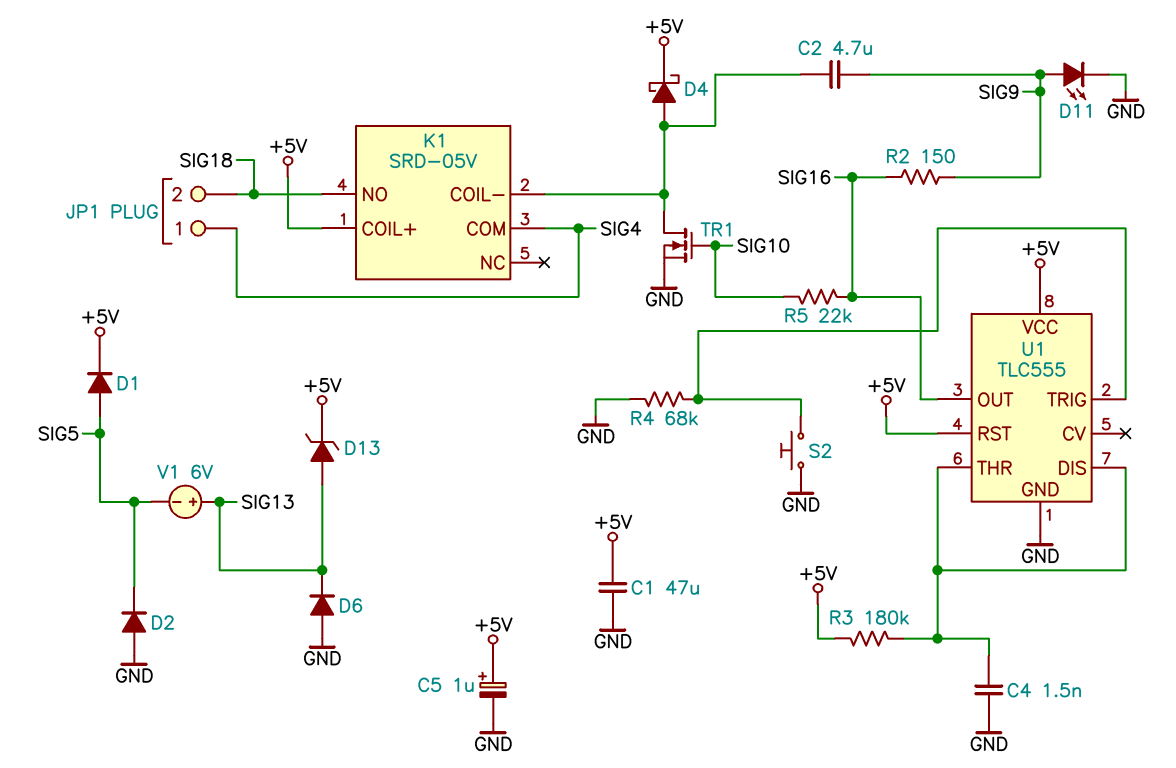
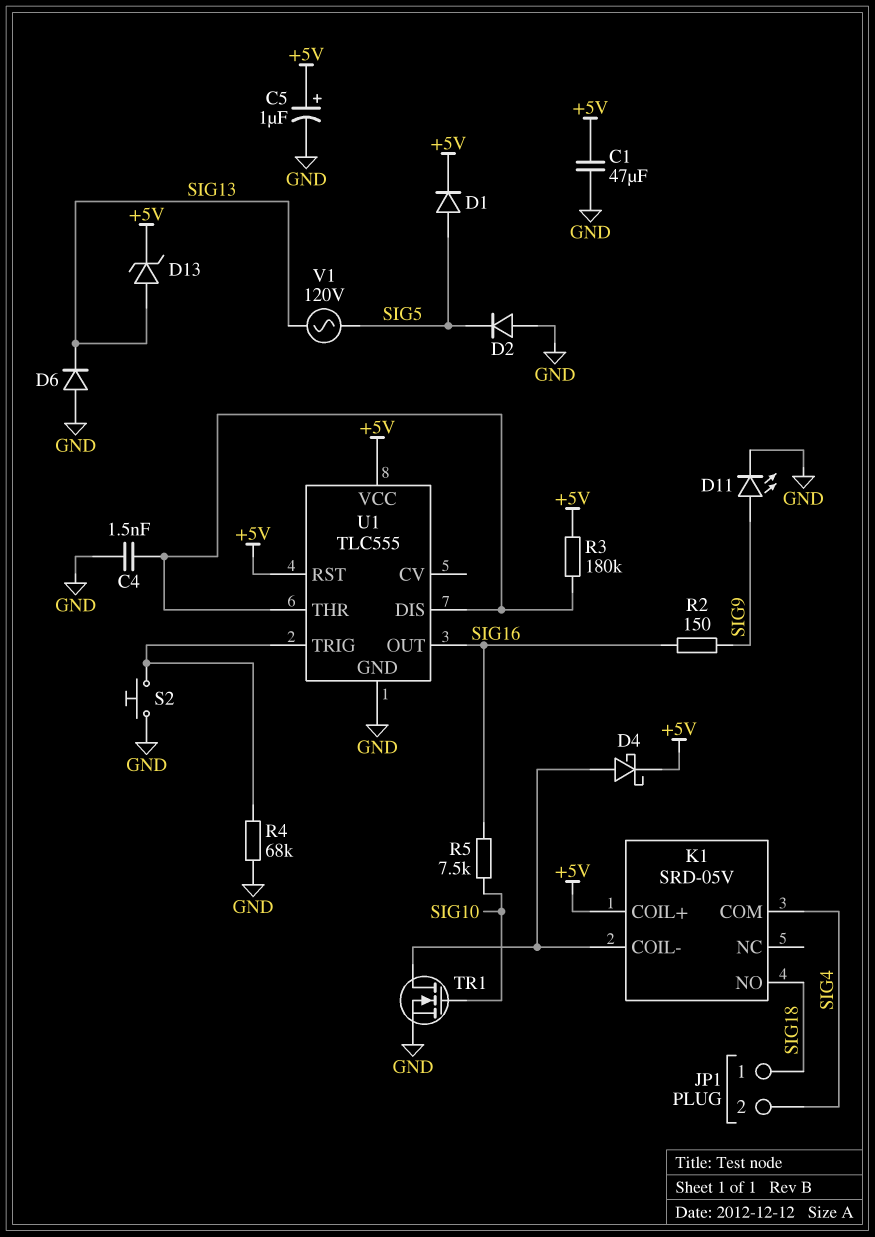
C2: 4.7uF (K1/COIL-, SIG9) -> none
JP1 pin 1: SIG4 -> SIG18
JP1 pin 2: SIG18 -> SIG4
R5: 22k (SIG10, SIG16) -> 7.5k (SIG10, SIG16)
V1: 6V (plus SIG13, minus SIG5) -> AC 120V (SIG5, SIG13)

